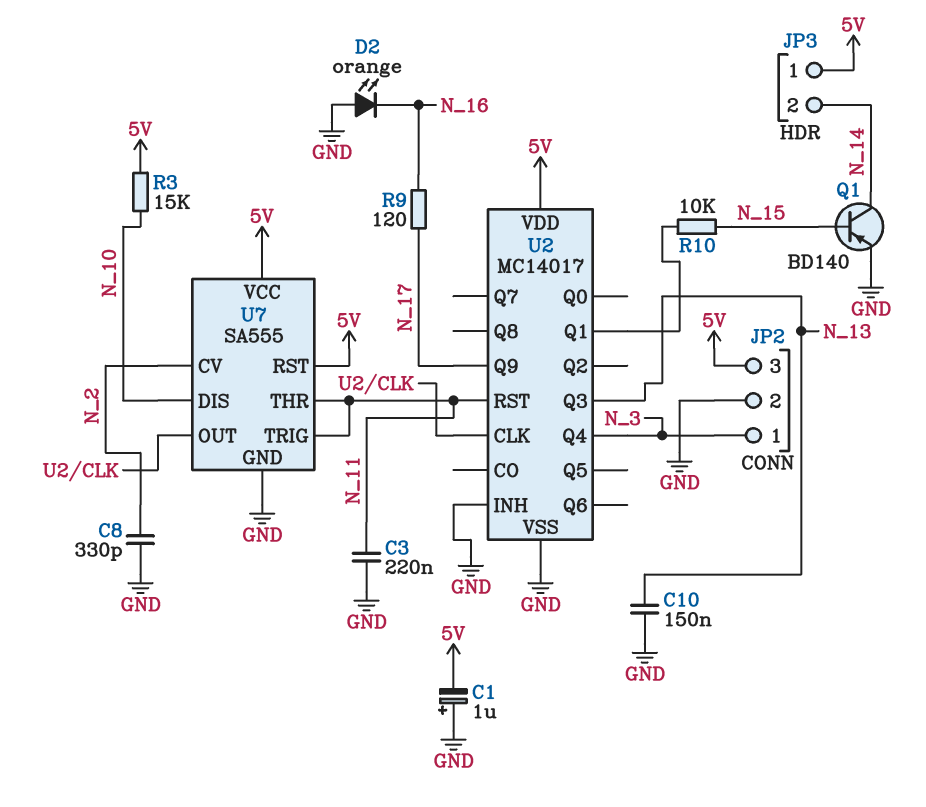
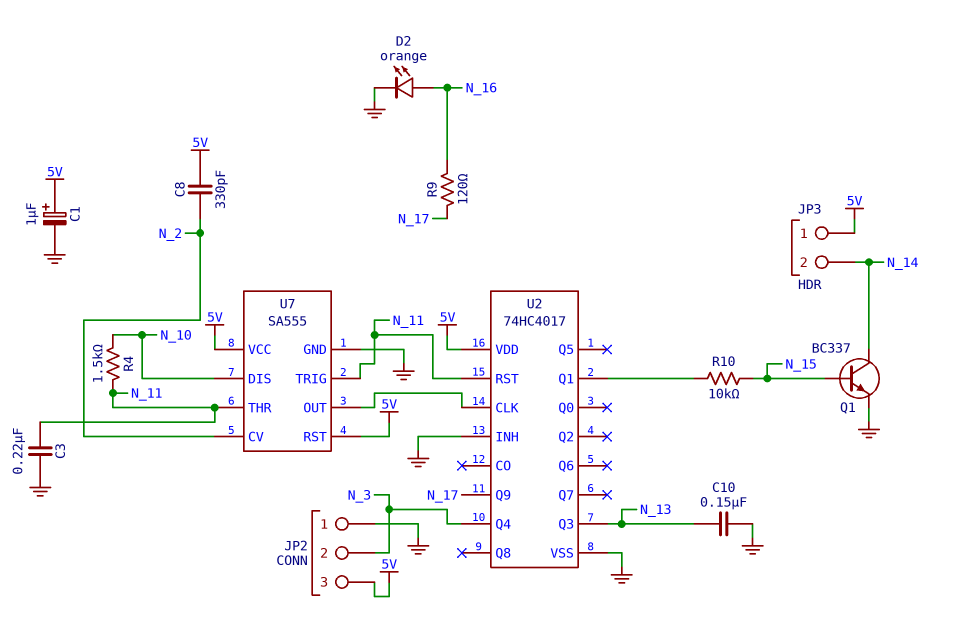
C1: 1uF (plus GND, minus 5V) -> 1uF (plus 5V, minus GND)
C8: 330pF (GND, N_2) -> 330pF (5V, N_2)
D2: LED orange (A GND, K N_16) -> LED orange (A N_16, K GND)
JP2 pin 1: N_3 -> GND
JP2 pin 2: GND -> N_3
Q1: PNP BD140 (B N_15, C N_14, E GND) -> NPN BC337 (B N_15, C N_14, E GND)
R3: 15k (5V, N_10) -> none
R4: none -> 1.5k (N_10, N_11)
U2: MC14017 -> 74HC4017

